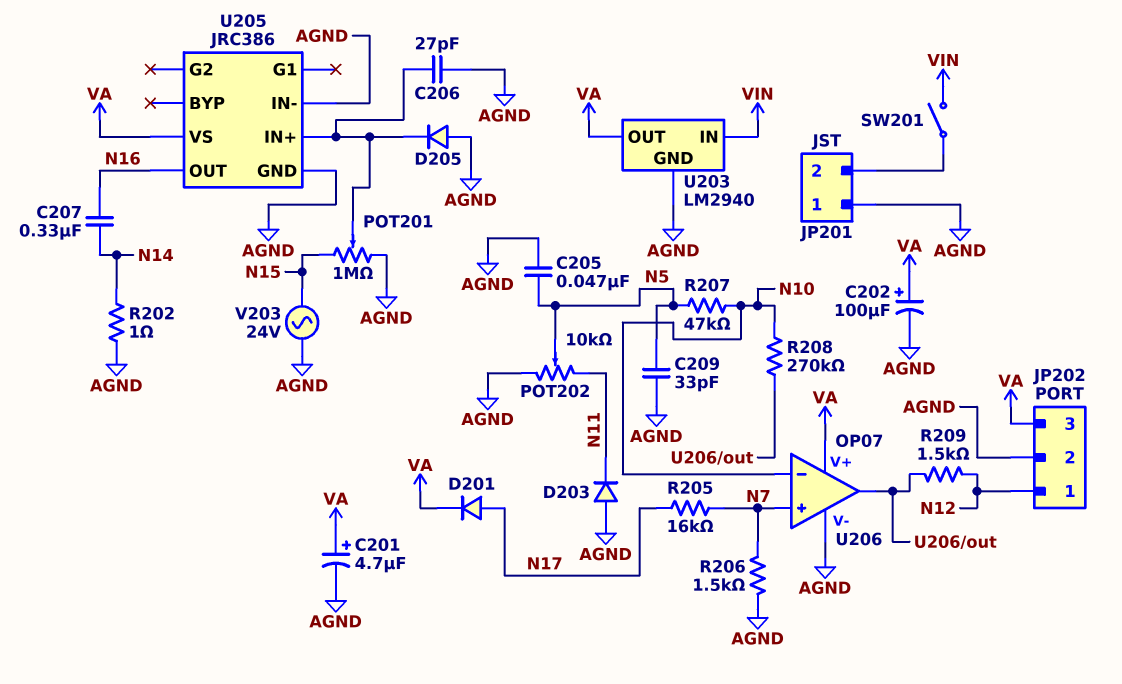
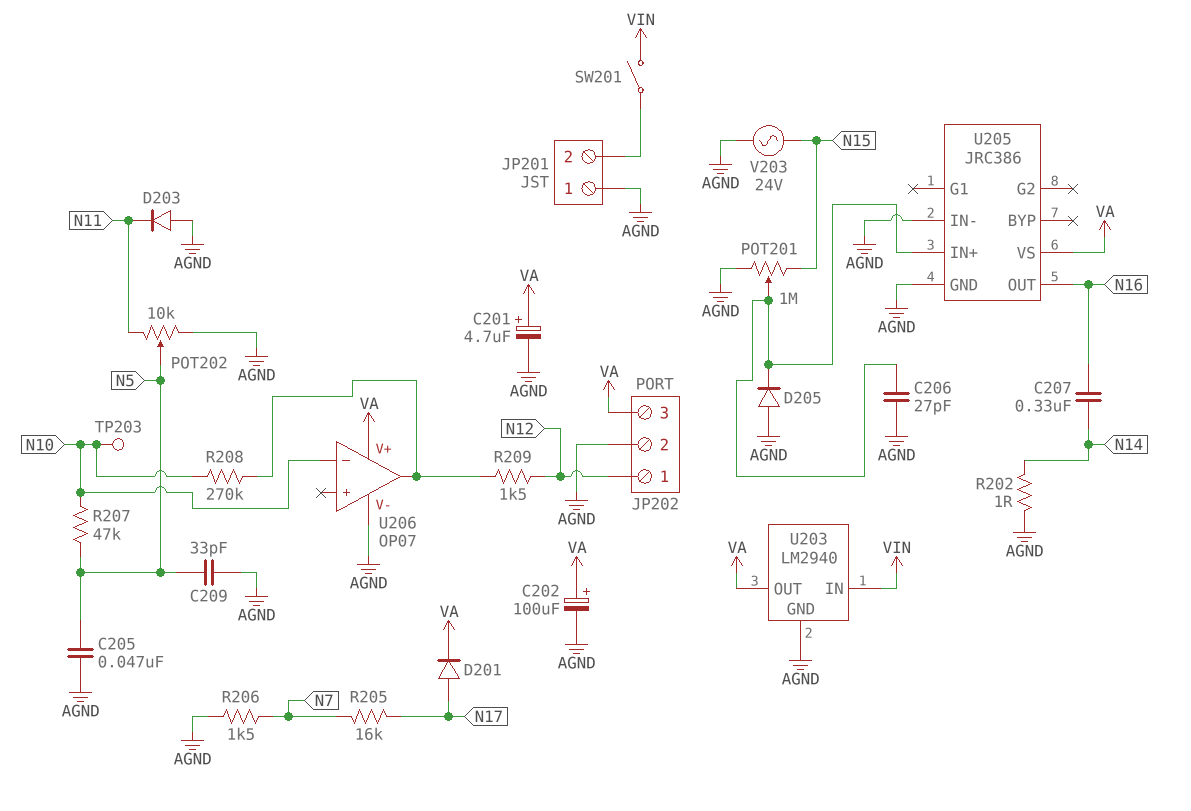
TP203: none -> test point (N10)
U206 pin in+: N7 -> none

